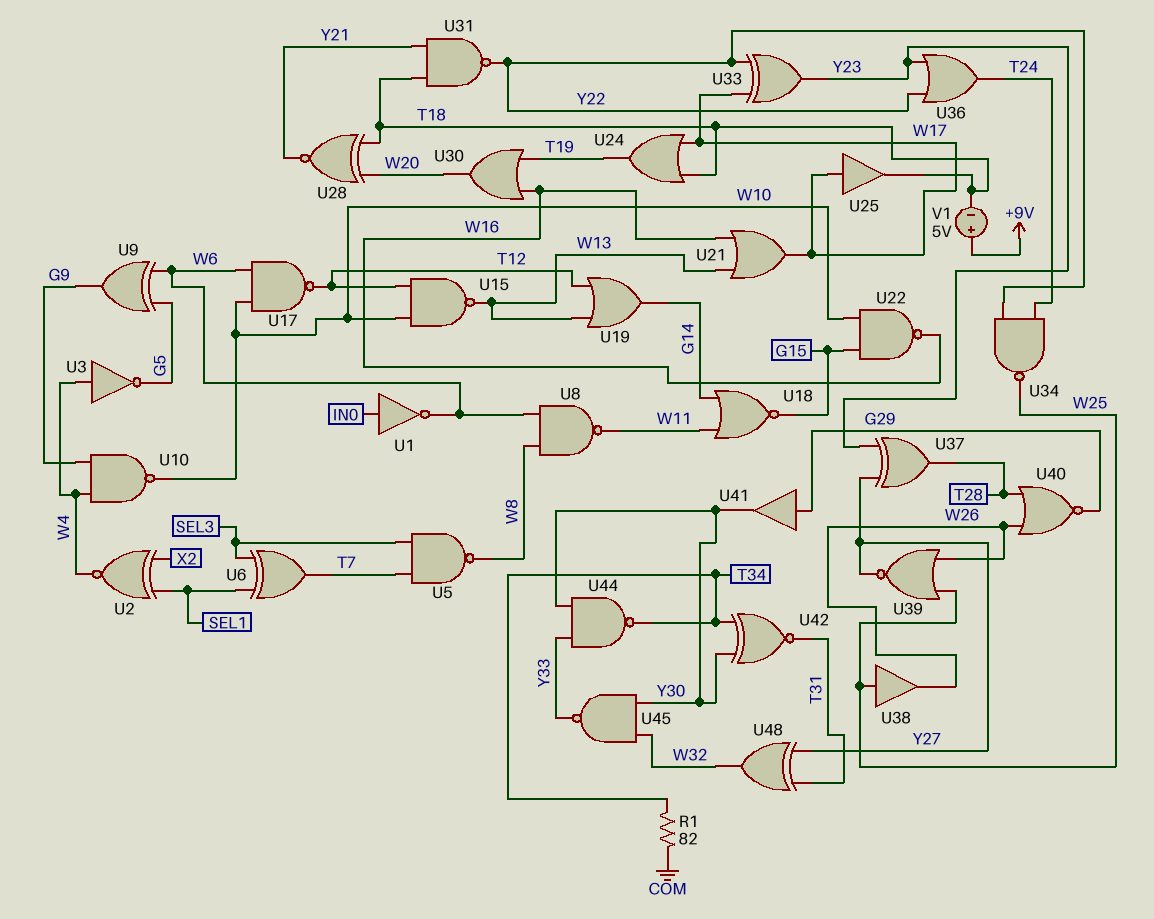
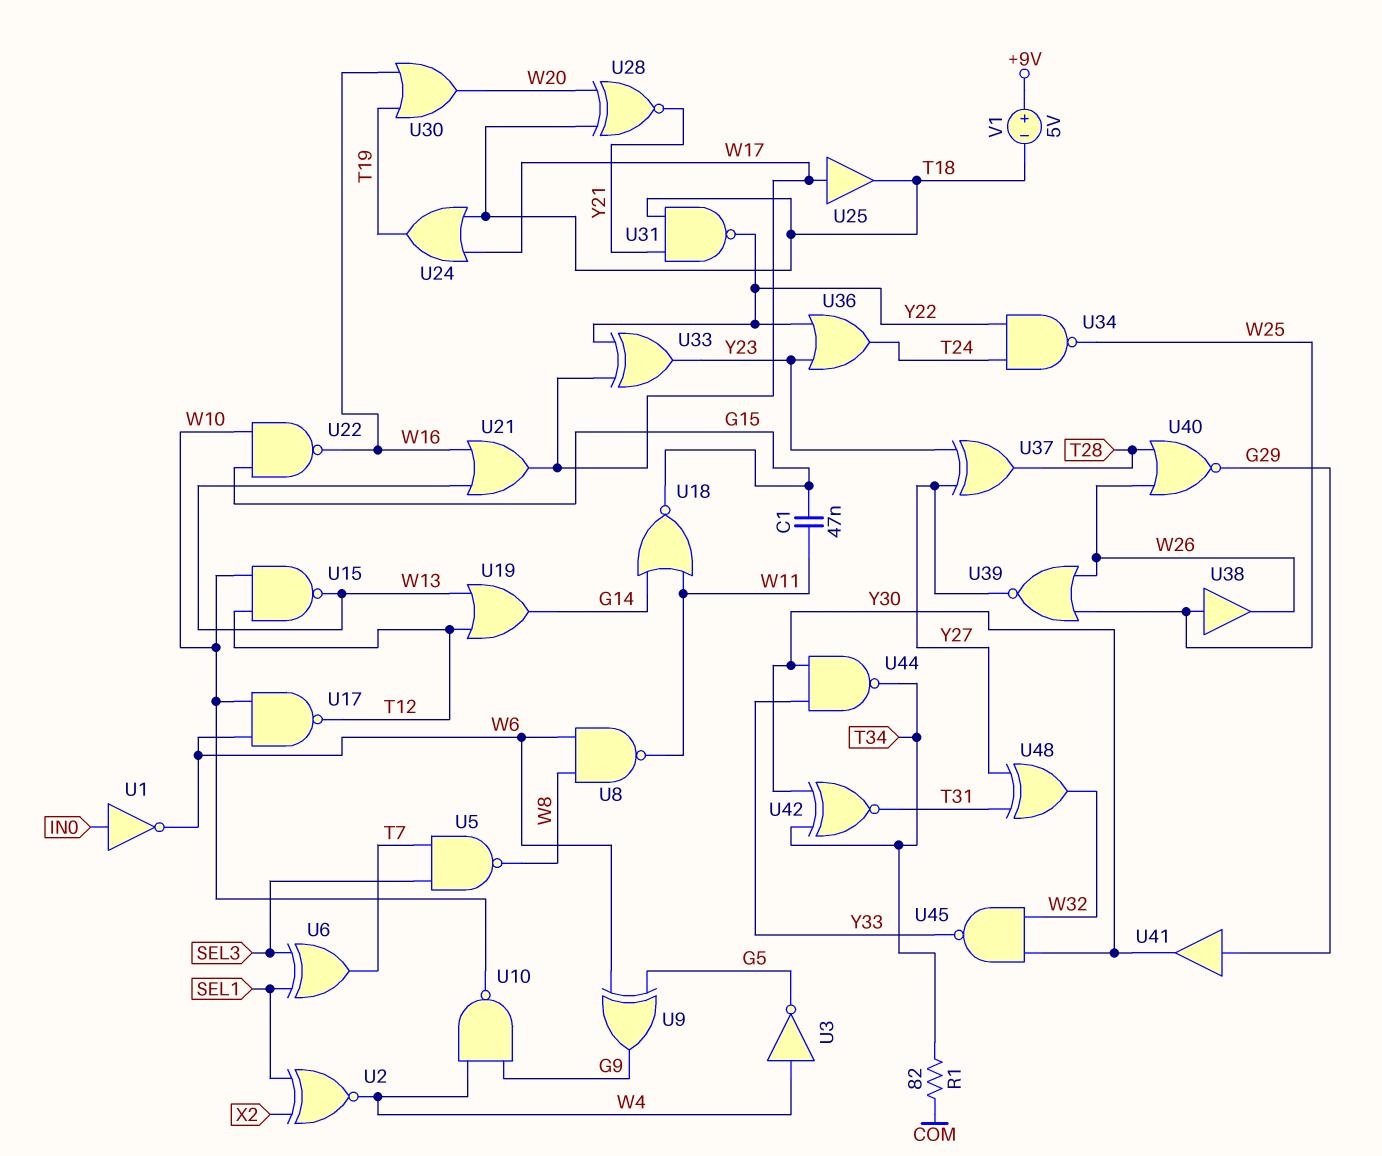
C1: none -> 47nF (G15, W11)

